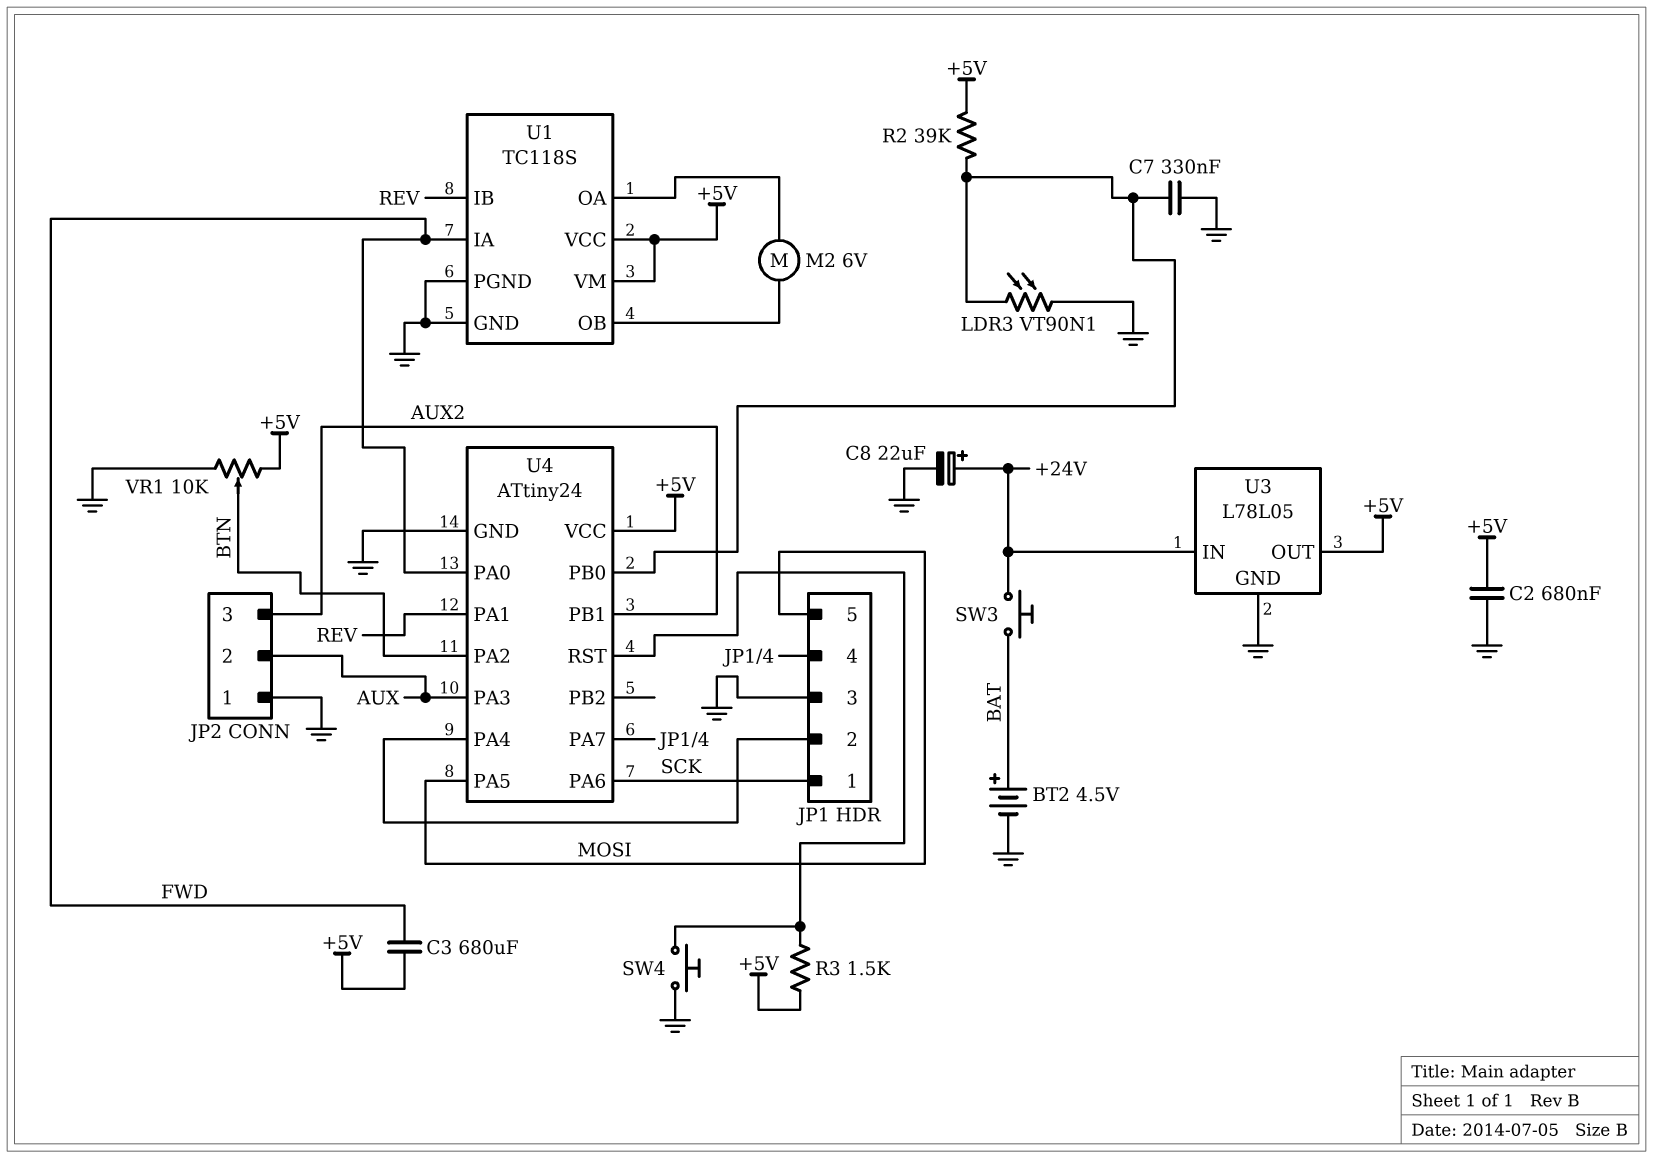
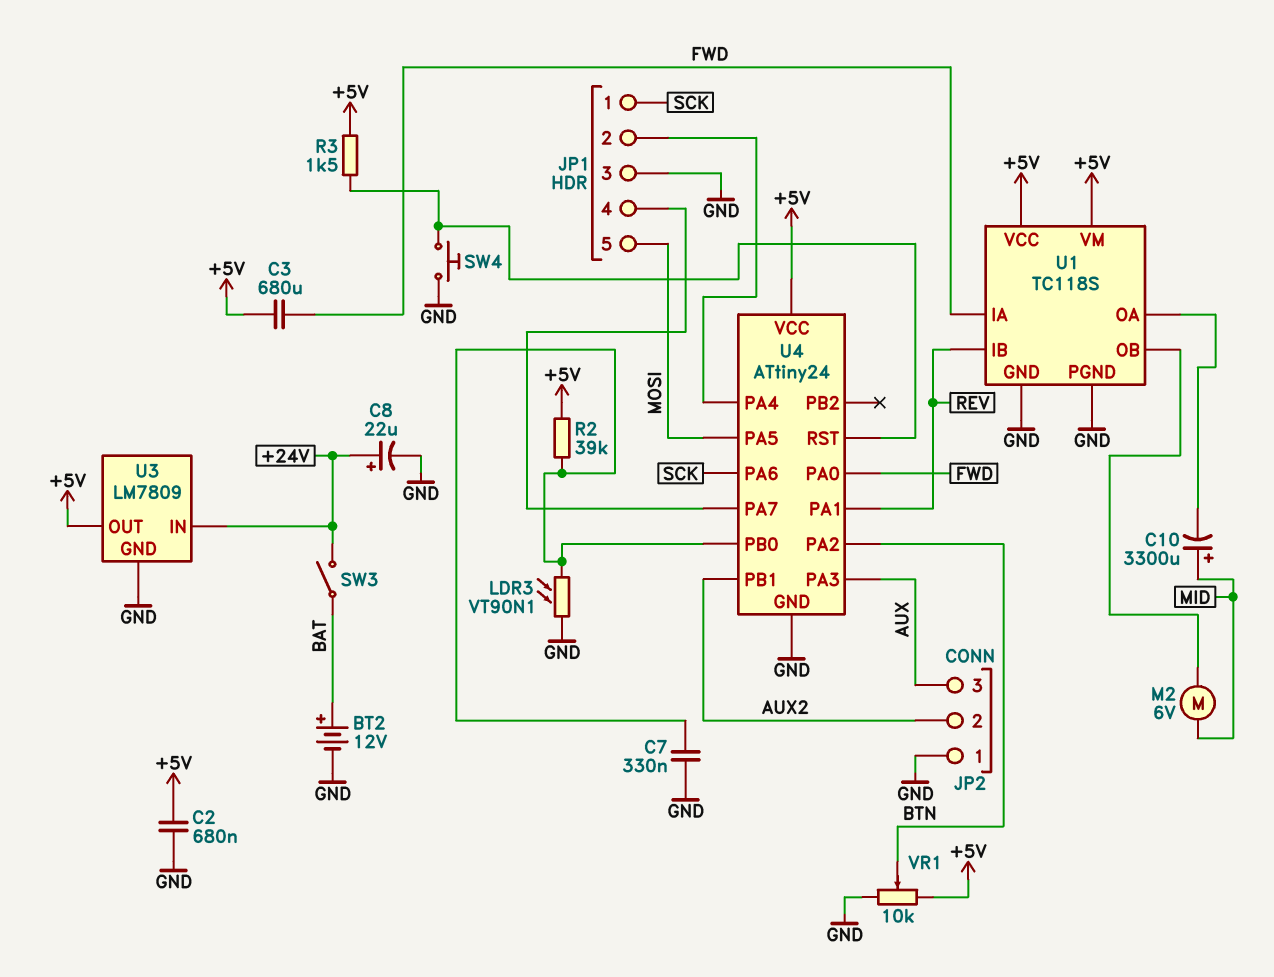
BT2: 4.5V (plus BAT, minus GND) -> 12V (plus BAT, minus GND)
C10: none -> 3300uF (plus MID, minus U1/OA)
JP2 pin 2: AUX -> AUX2
JP2 pin 3: AUX2 -> AUX
M2: motor 6V (U1/OA, U1/OB) -> motor 6V (MID, U1/OB)
SW3: button (+24V, BAT) -> switch (+24V, BAT)
U3: L78L05 -> LM7809

